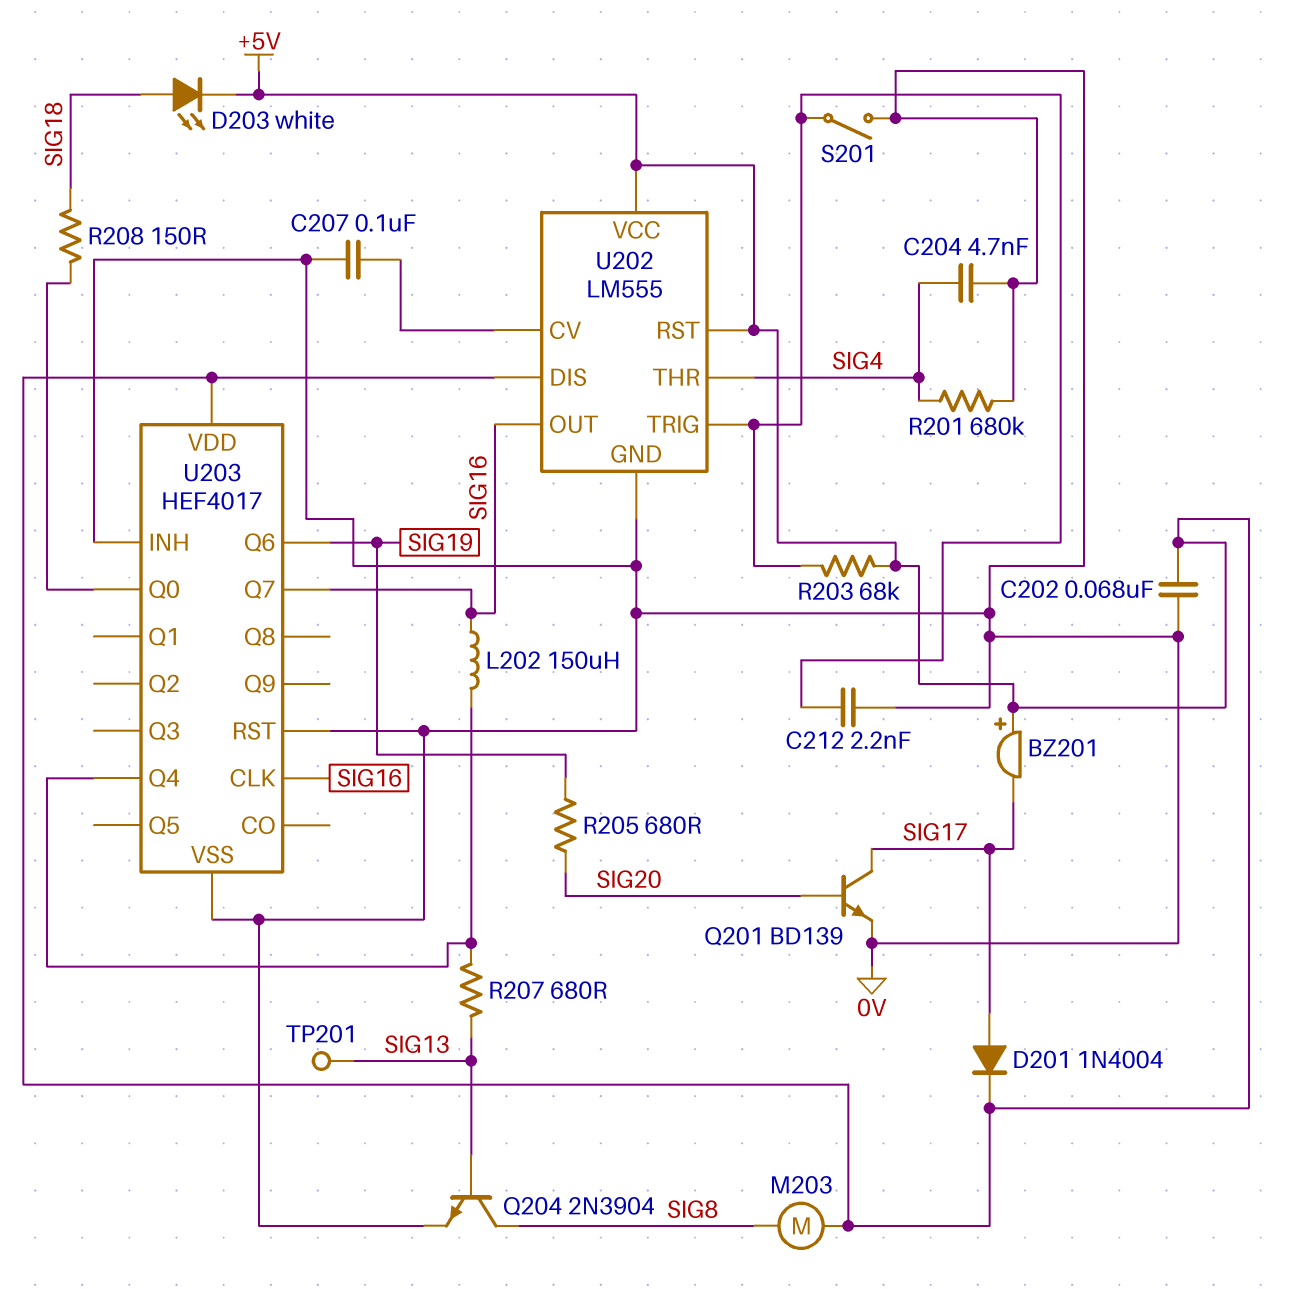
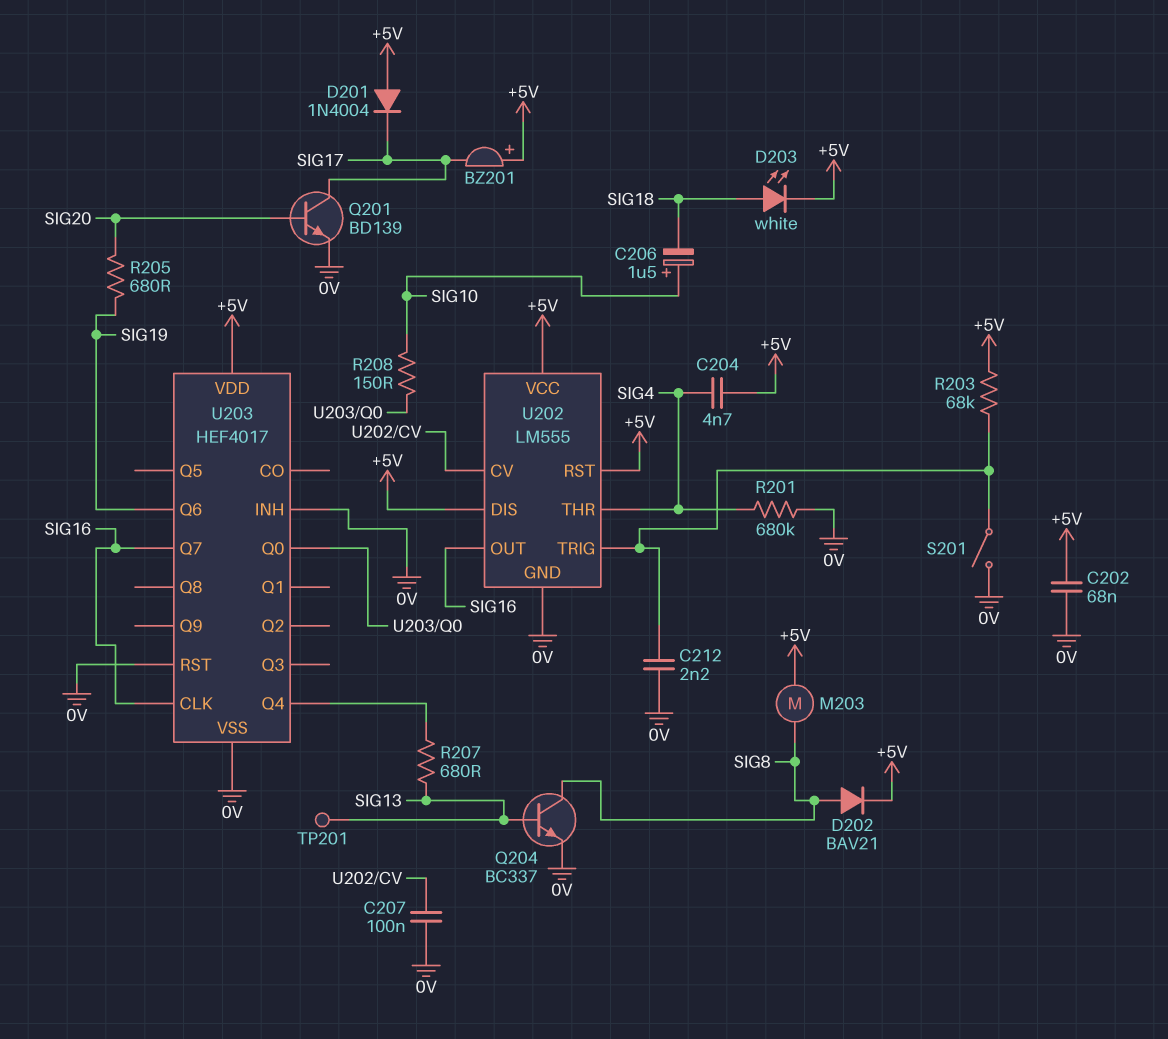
C204: 4.7nF (0V, SIG4) -> 4.7nF (+5V, SIG4)
C206: none -> 1.5uF (plus SIG10, minus SIG18)
D201: diode 1N4004 (A SIG17, K +5V) -> diode 1N4004 (A +5V, K SIG17)
D202: none -> diode BAV21 (A SIG8, K +5V)
L202: 150uH (SIG16, U203/Q4) -> none
Q204: NPN 2N3904 (B SIG13, C SIG8, E 0V) -> NPN BC337 (B SIG13, C SIG8, E 0V)
R208: 150 (SIG18, U203/Q0) -> 150 (SIG10, U203/Q0)

